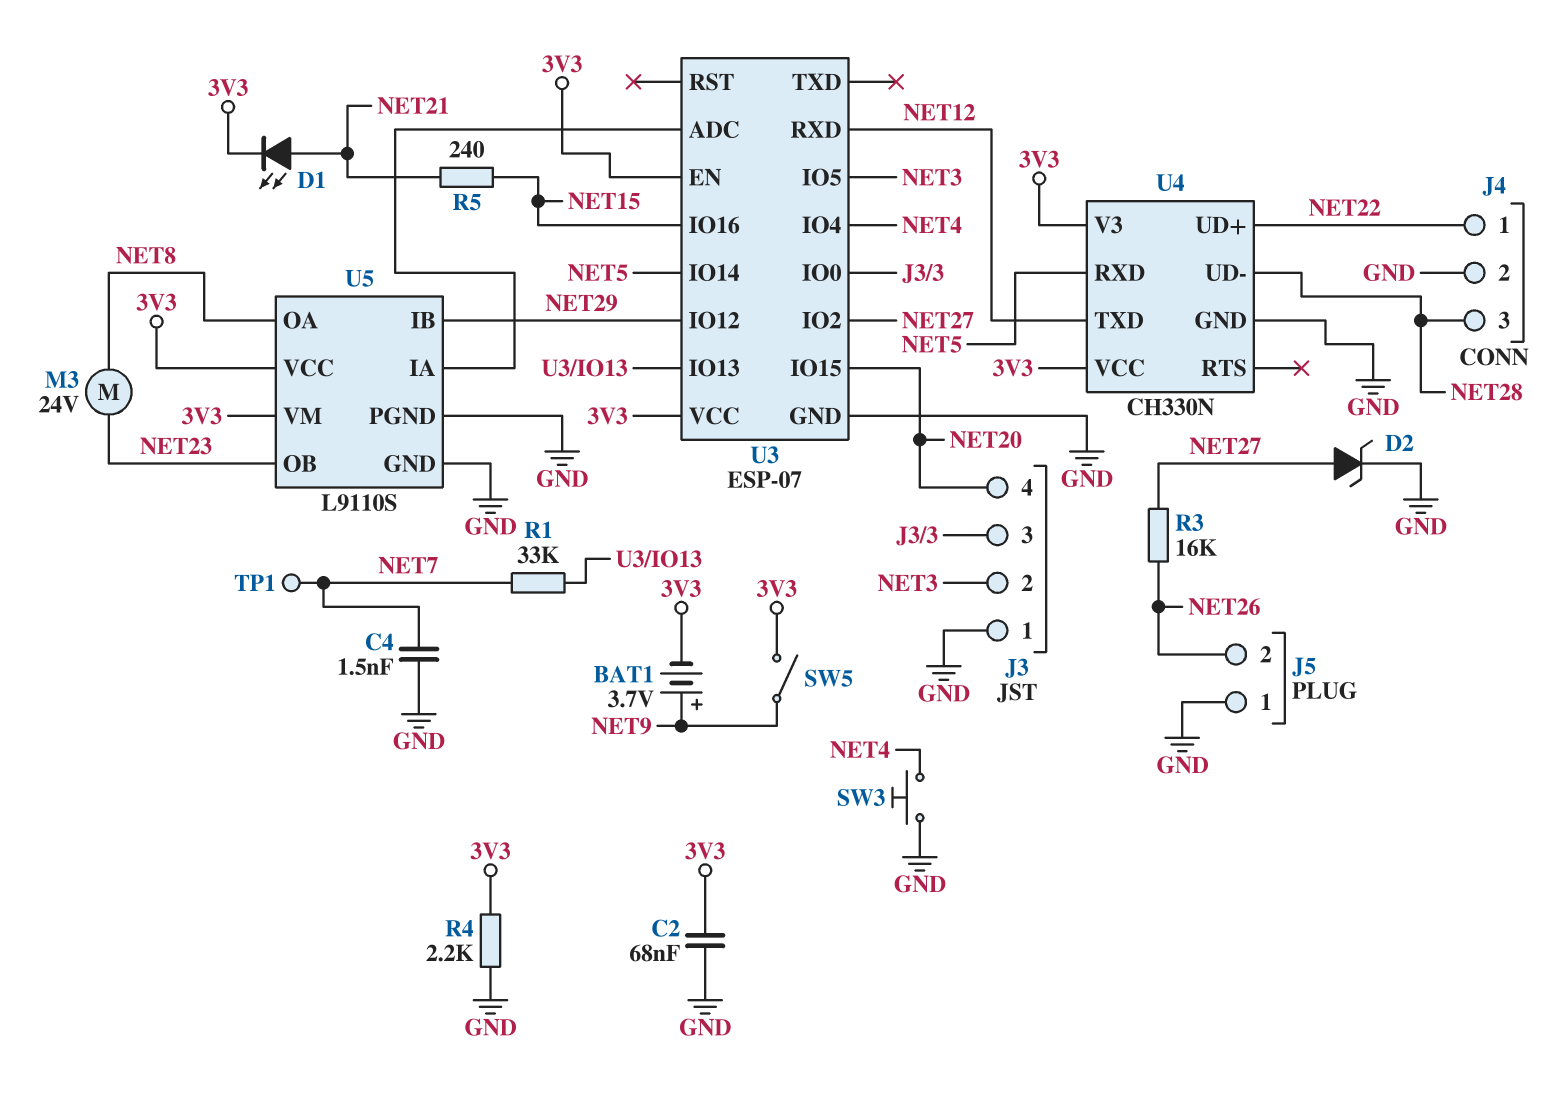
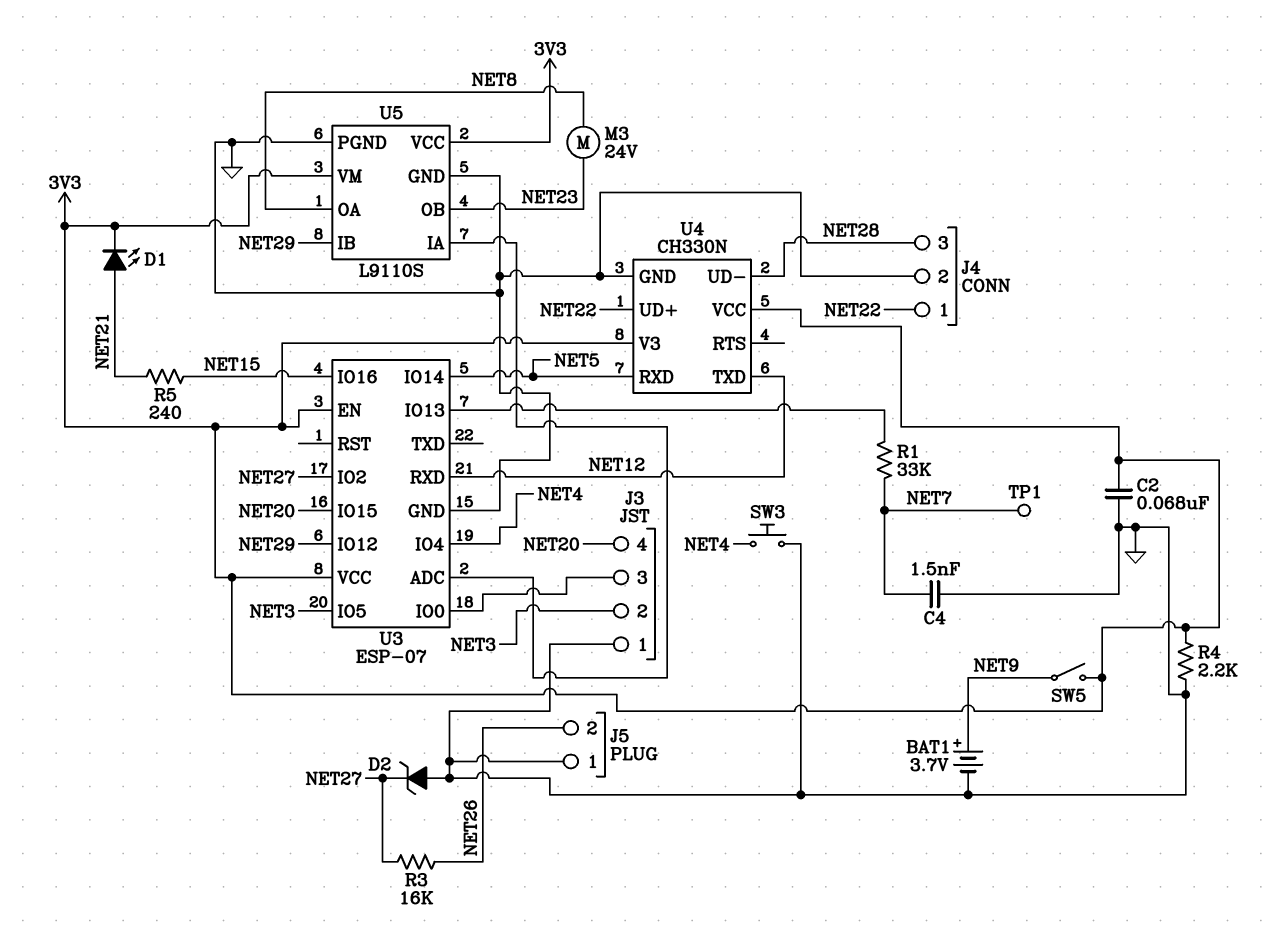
BAT1: 3.7V (plus NET9, minus 3V3) -> 3.7V (plus NET9, minus GND)
D2: zener (A NET27, K GND) -> zener (A GND, K NET27)

